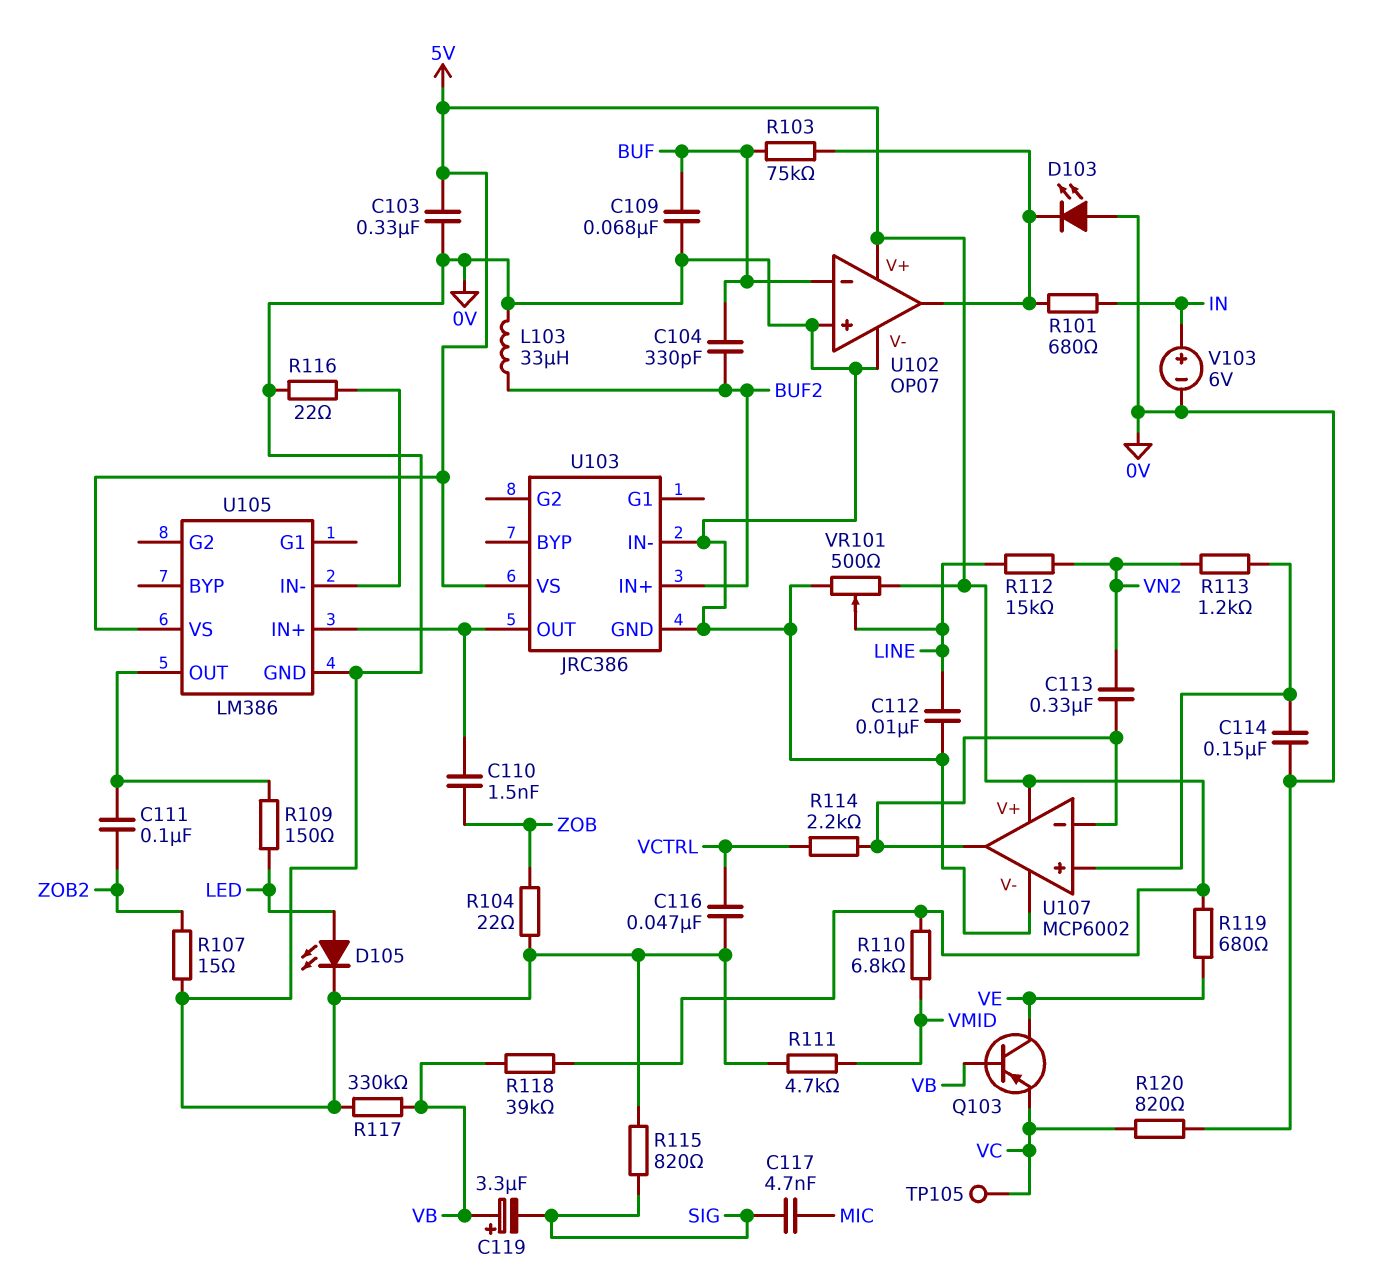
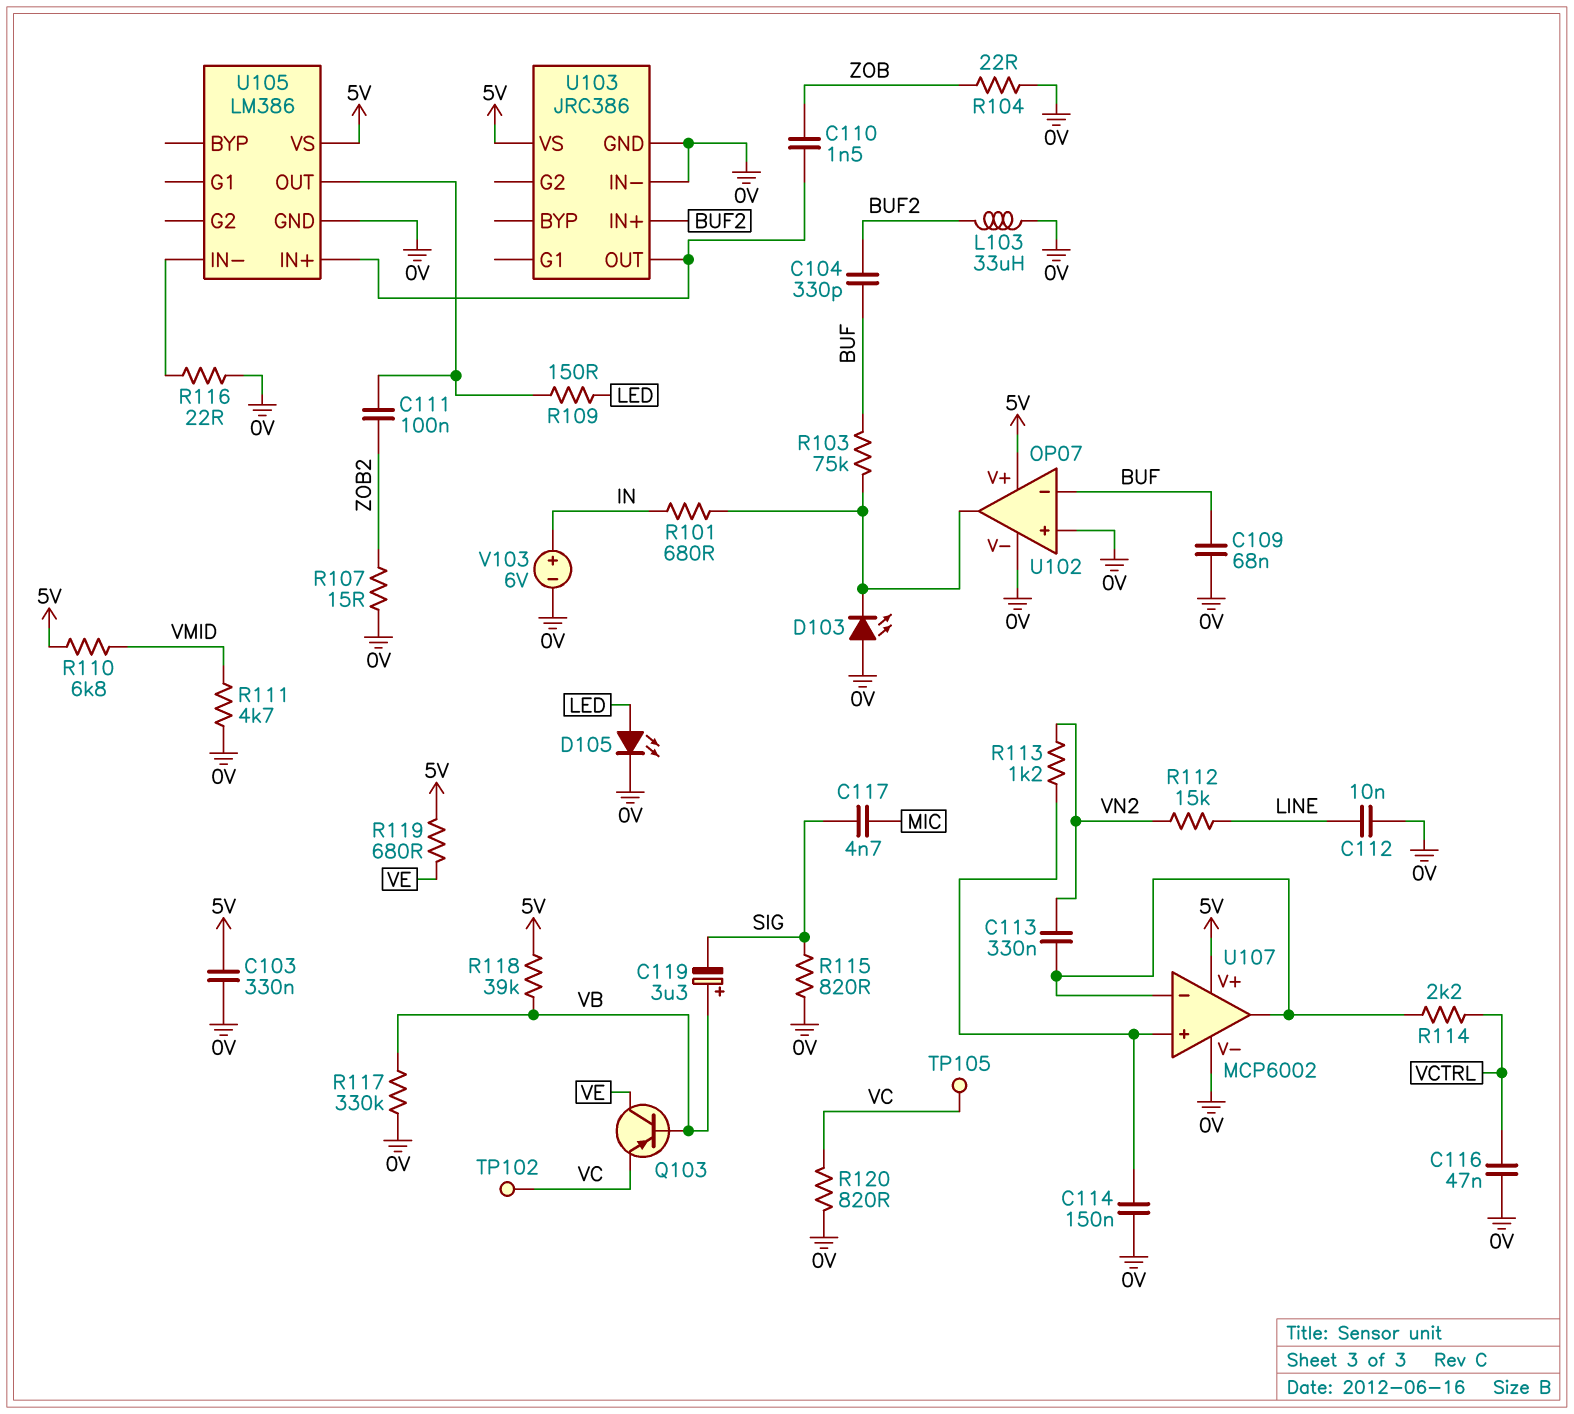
TP102: none -> test point (VC)
VR101: 500 (0V, 5V, wiper LINE) -> none

